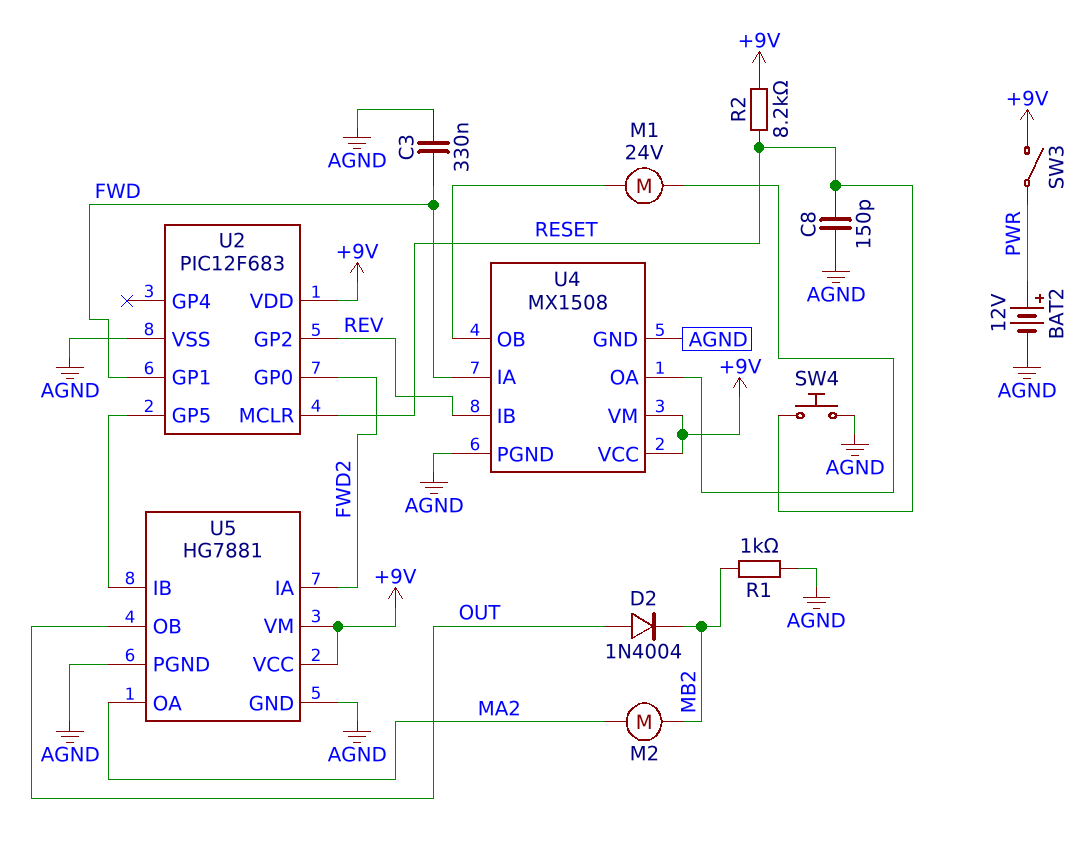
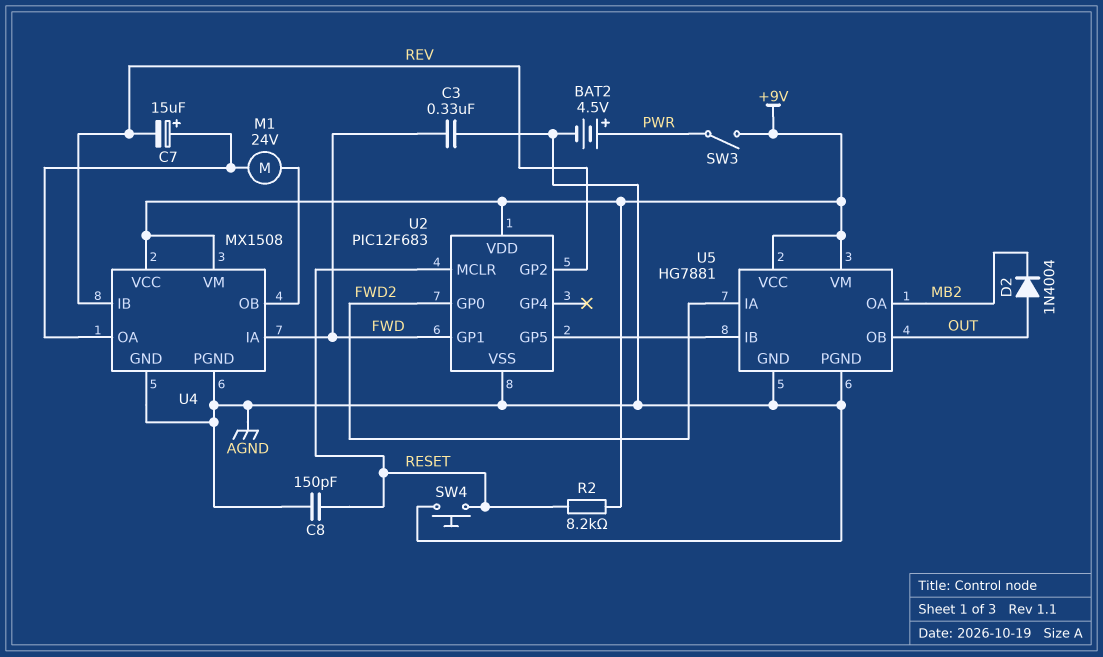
BAT2: 12V (plus PWR, minus AGND) -> 4.5V (plus PWR, minus AGND)
C7: none -> 15uF (plus U4/OA, minus REV)
M2: motor (MA2, MB2) -> none
R1: 1k (AGND, MB2) -> none
U5 pin OA: MA2 -> MB2

